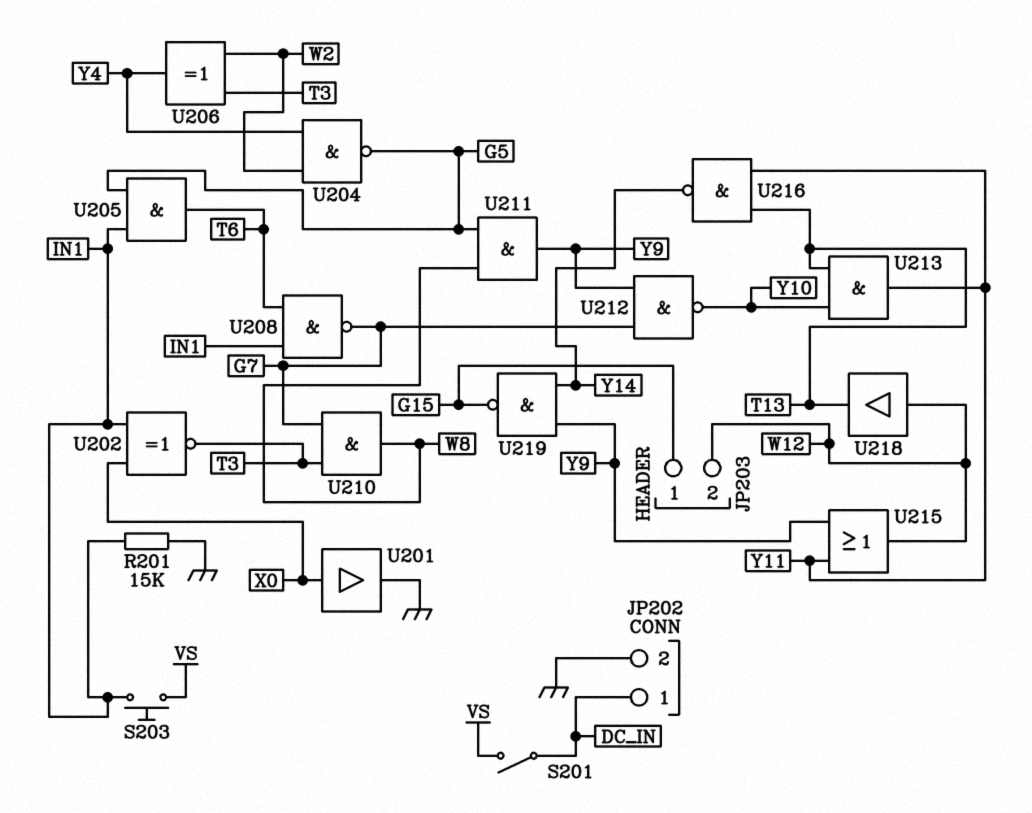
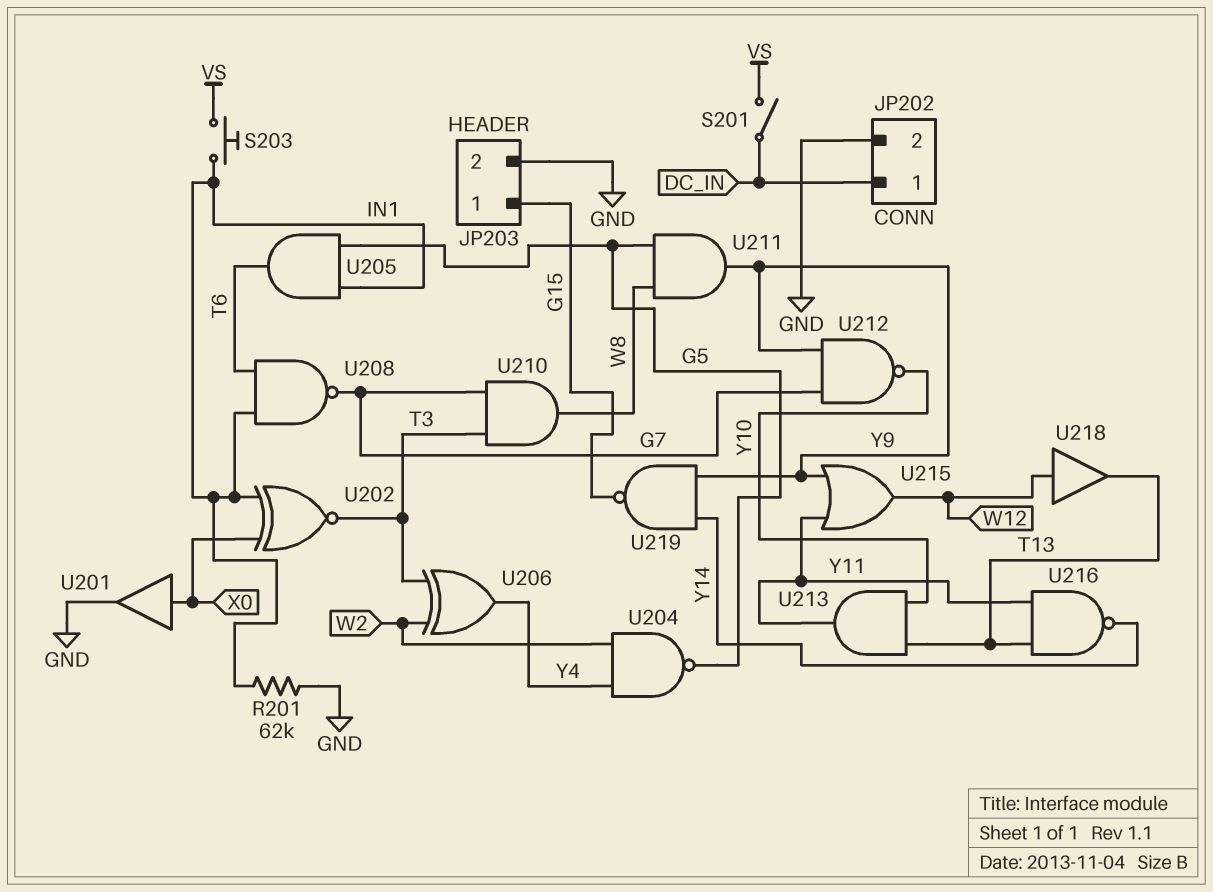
JP203 pin 2: W12 -> GND
R201: 15k (GND, IN1) -> 62k (GND, IN1)

